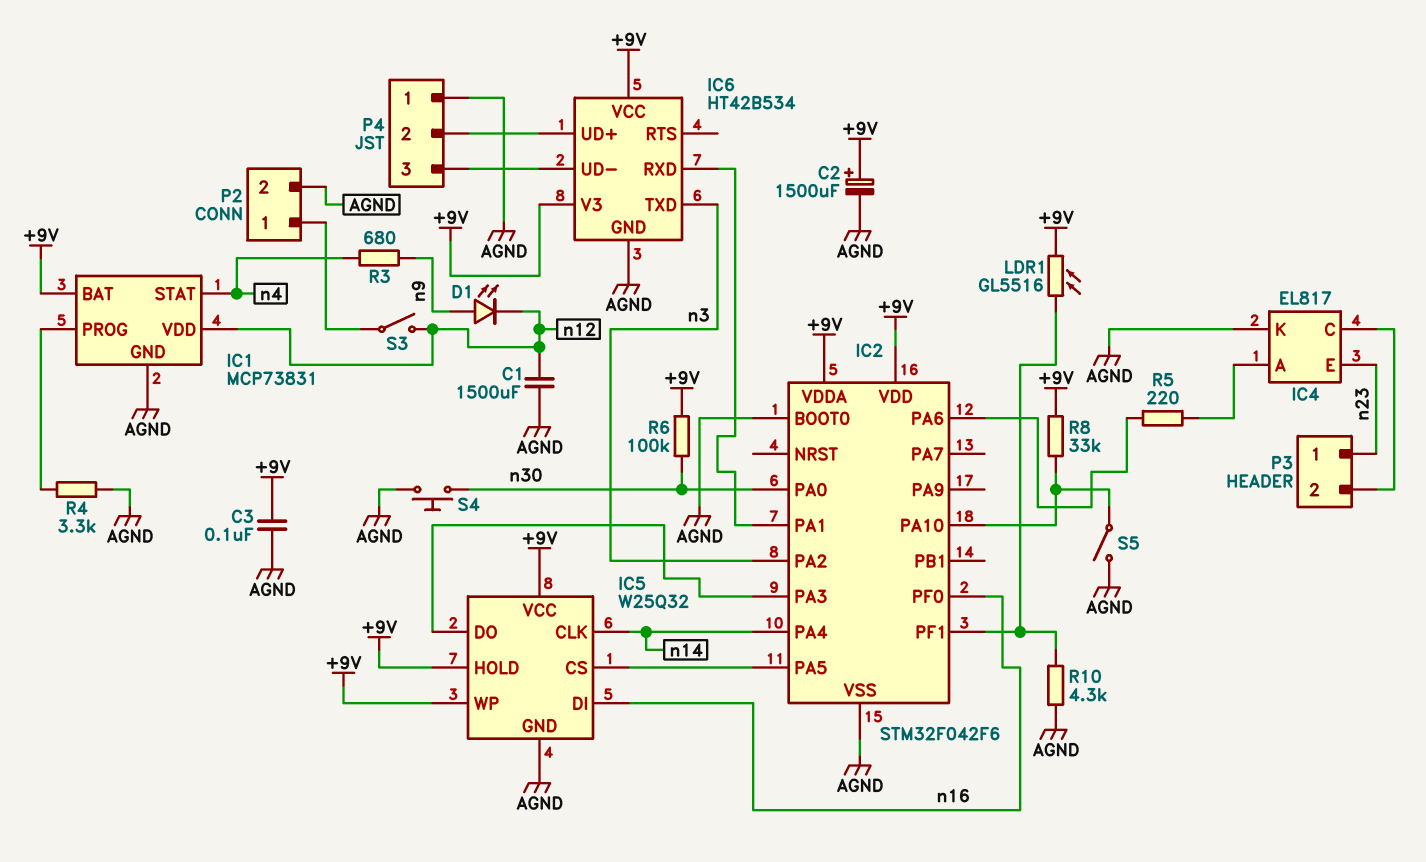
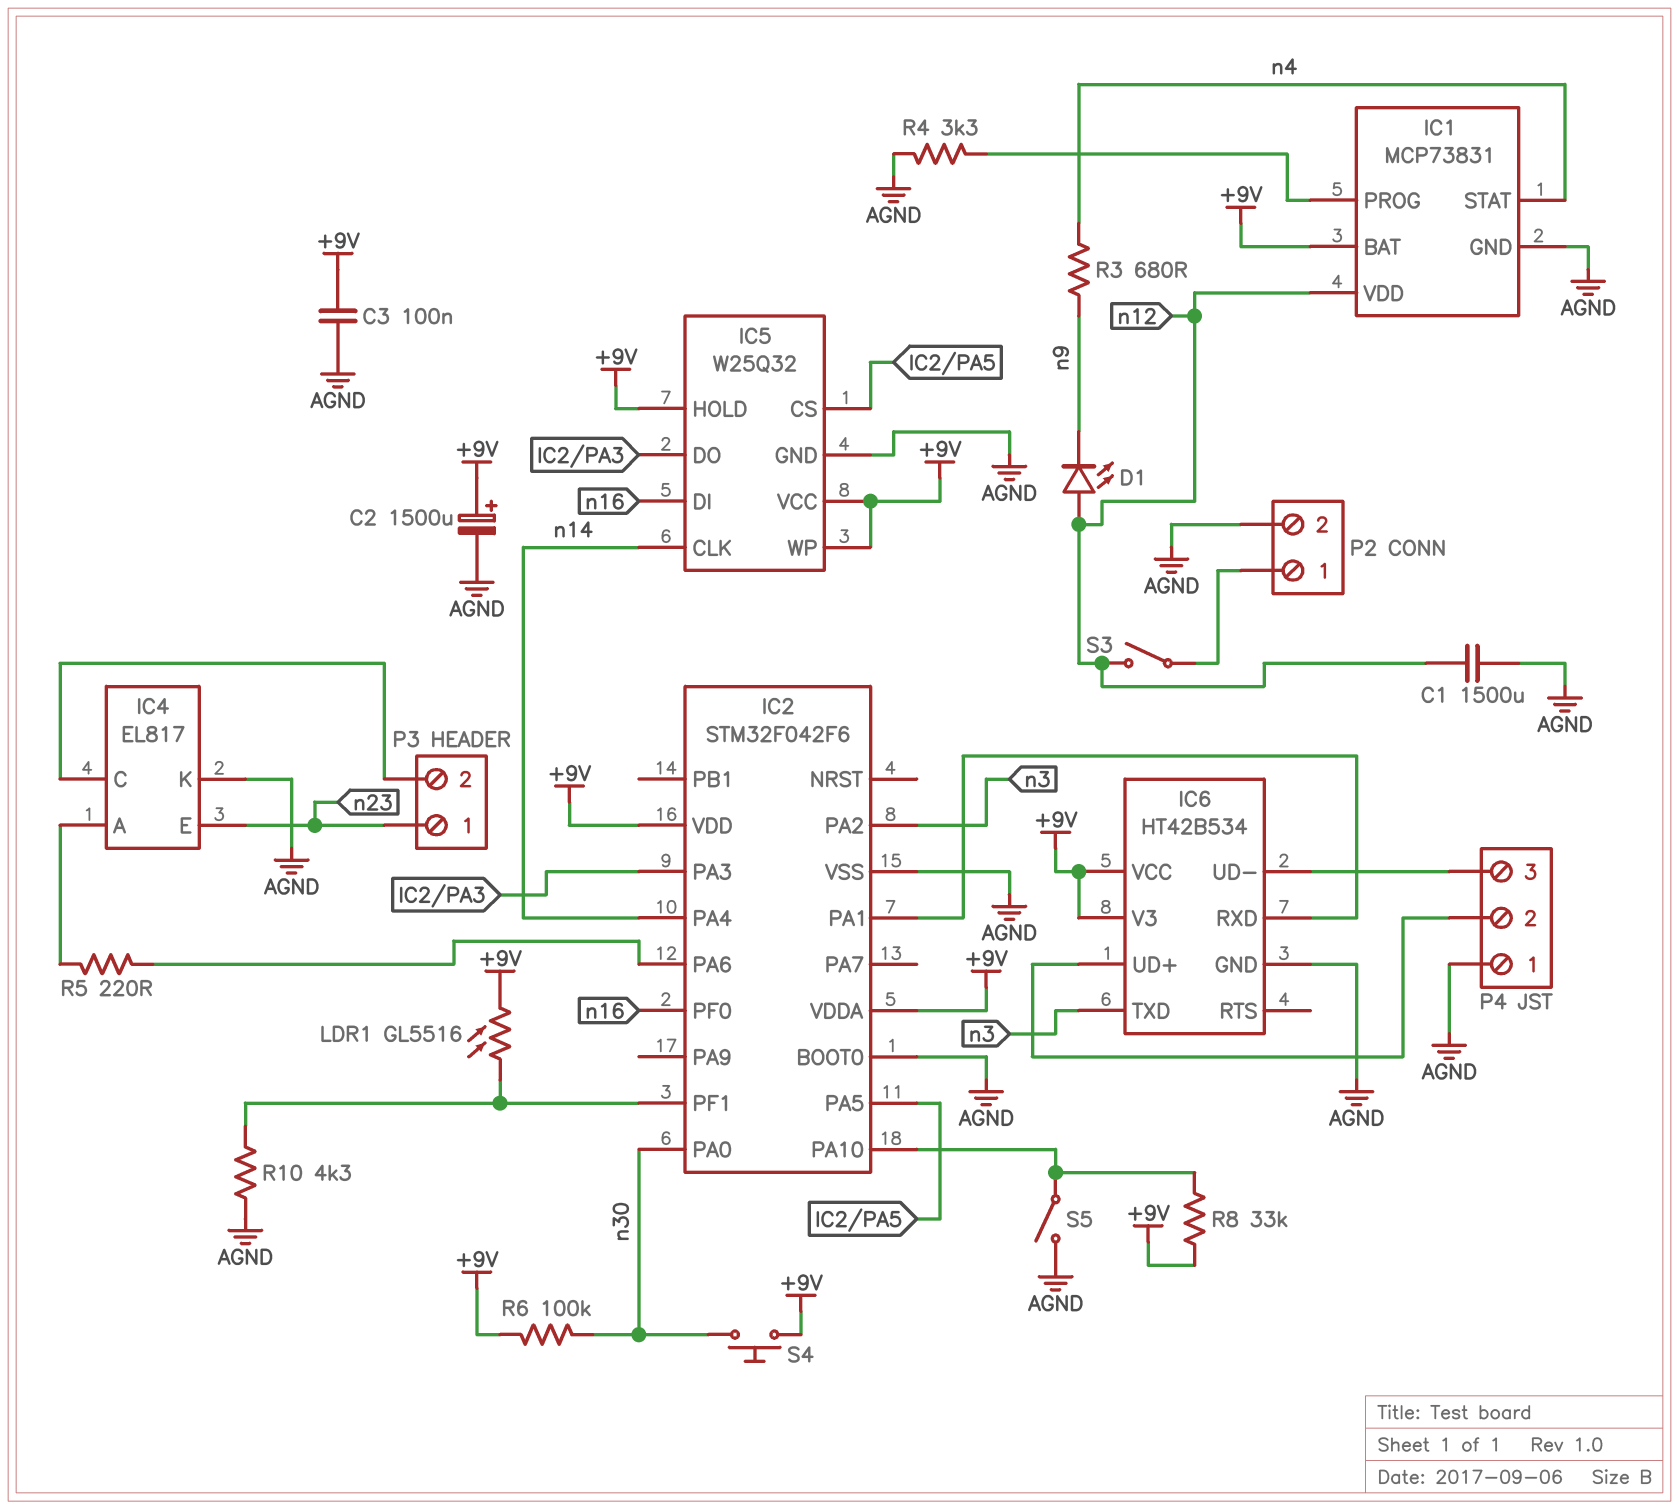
D1: LED (A n9, K n12) -> LED (A n12, K n9)
S4: button (AGND, n30) -> button (+9V, n30)

